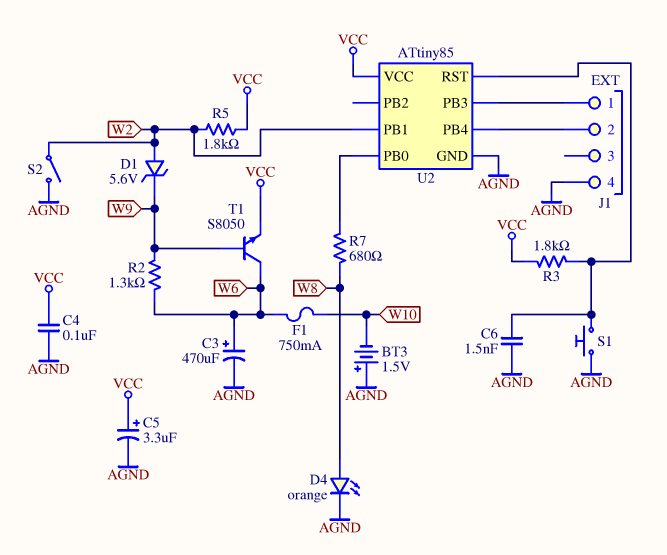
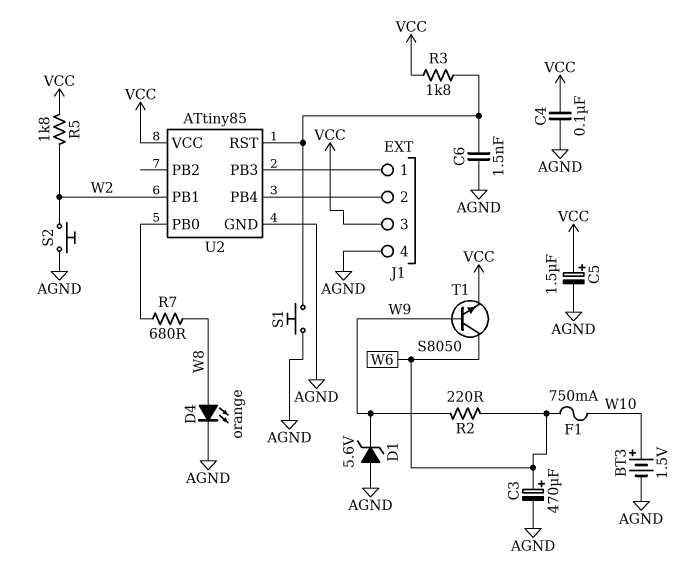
BT3: 1.5V (plus AGND, minus W10) -> 1.5V (plus W10, minus AGND)
C5: 3.3uF (plus VCC, minus AGND) -> 1.5uF (plus VCC, minus AGND)
D1: zener 5.6V (A W2, K W9) -> zener 5.6V (A AGND, K W9)
J1 pin 3: none -> VCC
R2: 1.3k (W6, W9) -> 220 (W6, W9)
S2: switch (AGND, W2) -> button (AGND, W2)

